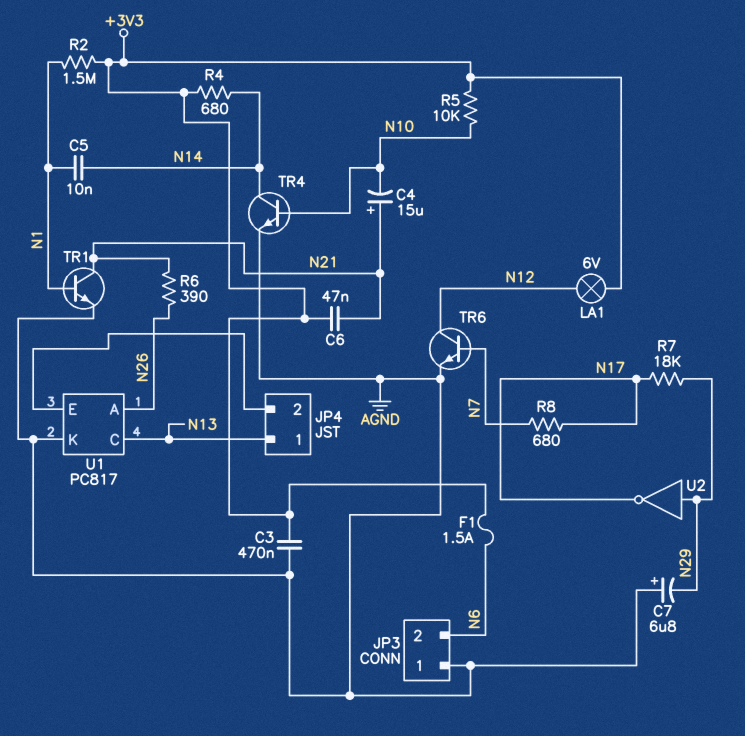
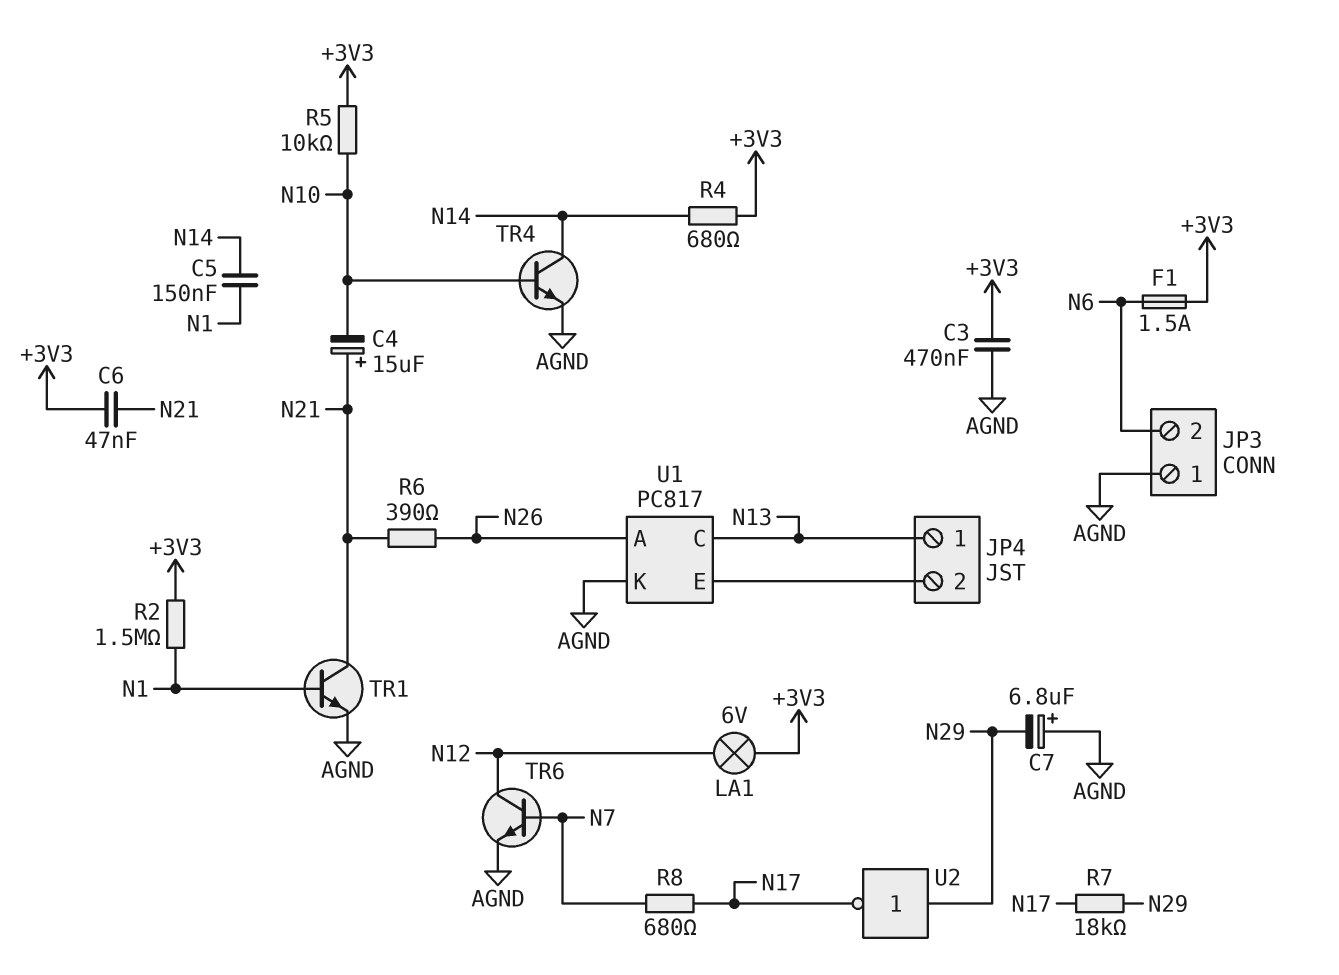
C5: 10nF (N1, N14) -> 150nF (N1, N14)

